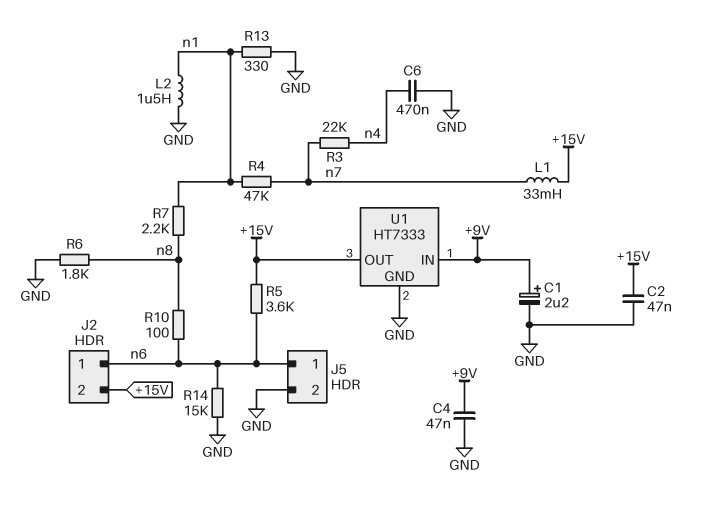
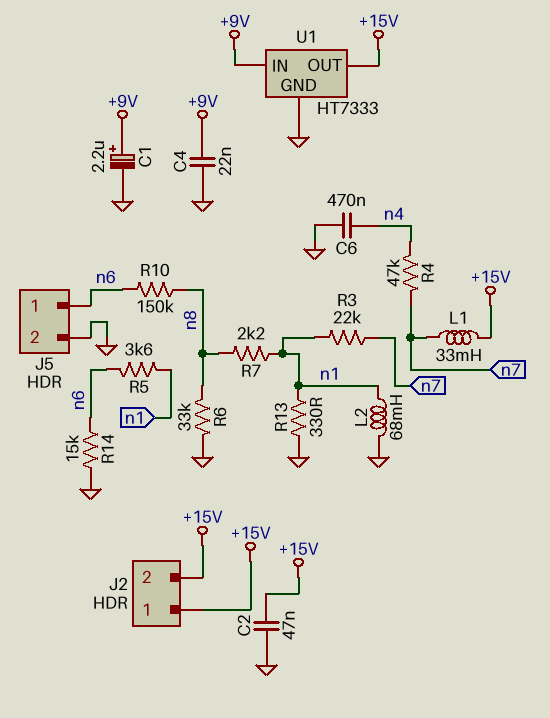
C4: 47nF (+9V, GND) -> 22nF (+9V, GND)
J2 pin 1: n6 -> +15V
L2: 1.5uH (GND, n1) -> 68mH (GND, n1)
R3: 22k (n4, n7) -> 22k (n1, n7)
R4: 47k (n1, n7) -> 47k (n4, n7)
R5: 3.6k (+15V, n6) -> 3.6k (n1, n6)
R6: 1.8k (GND, n8) -> 33k (GND, n8)
R10: 100 (n6, n8) -> 150k (n6, n8)

